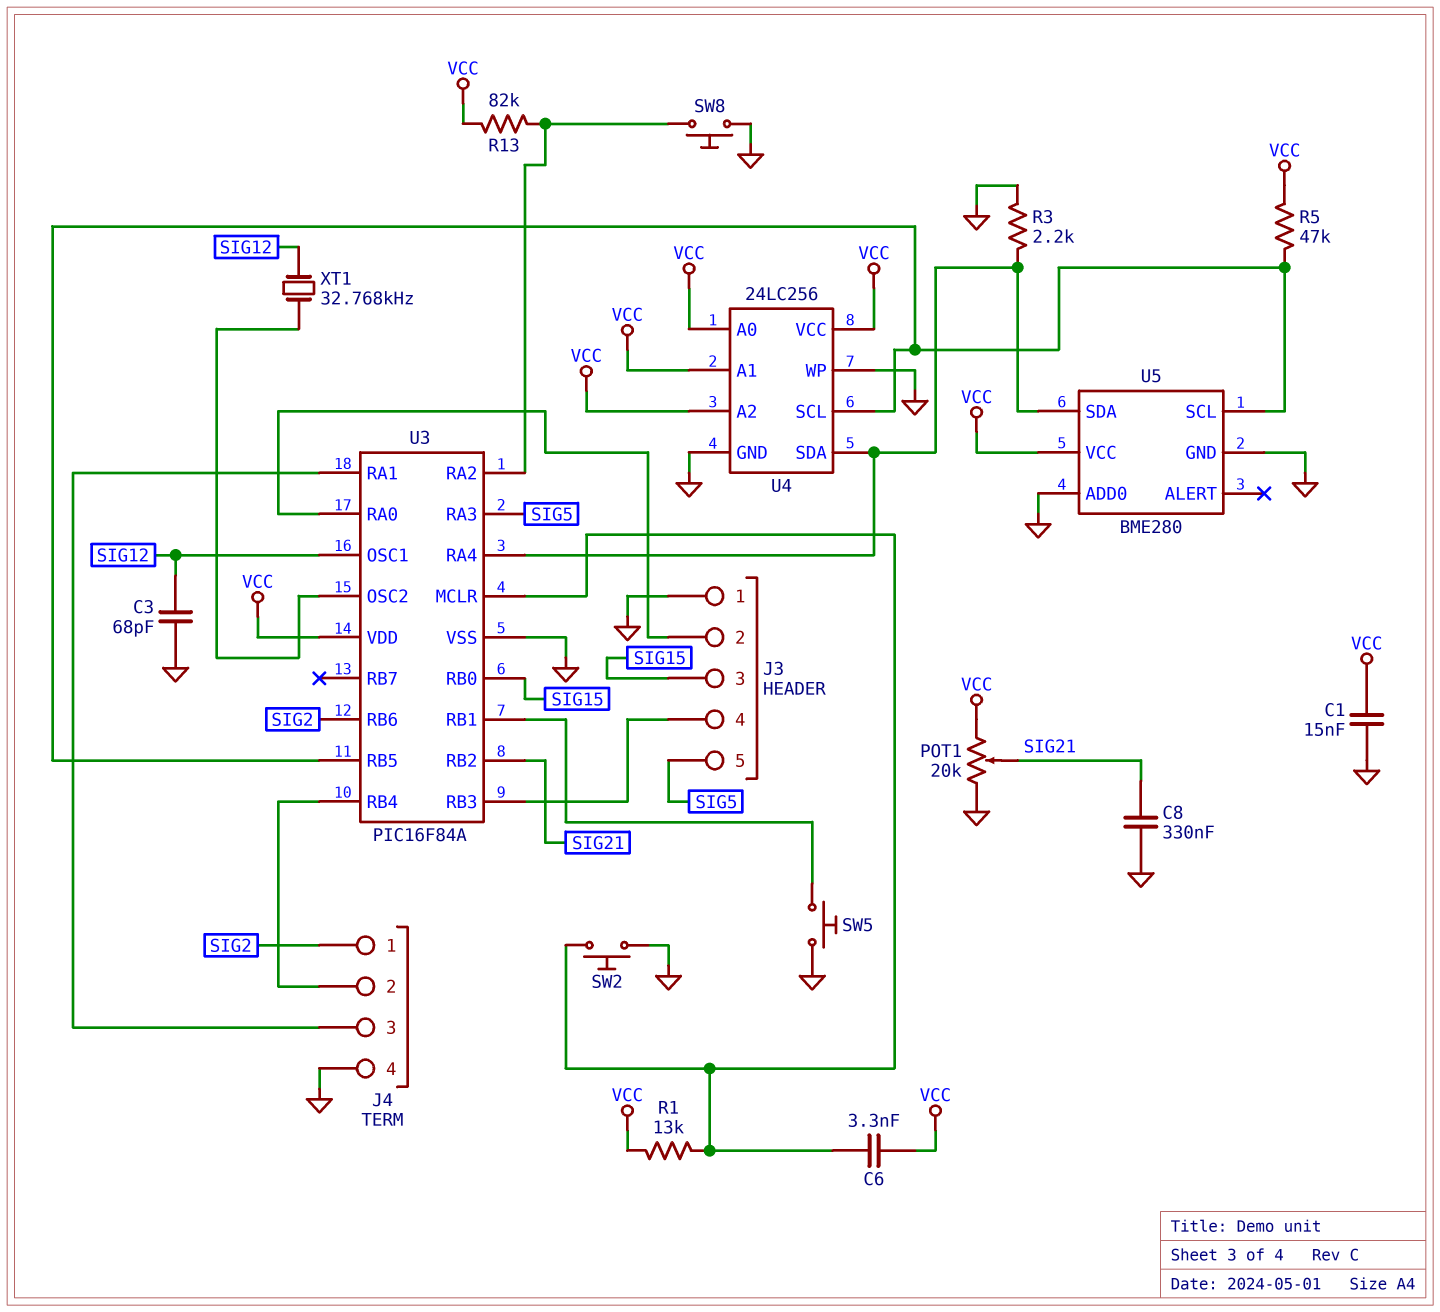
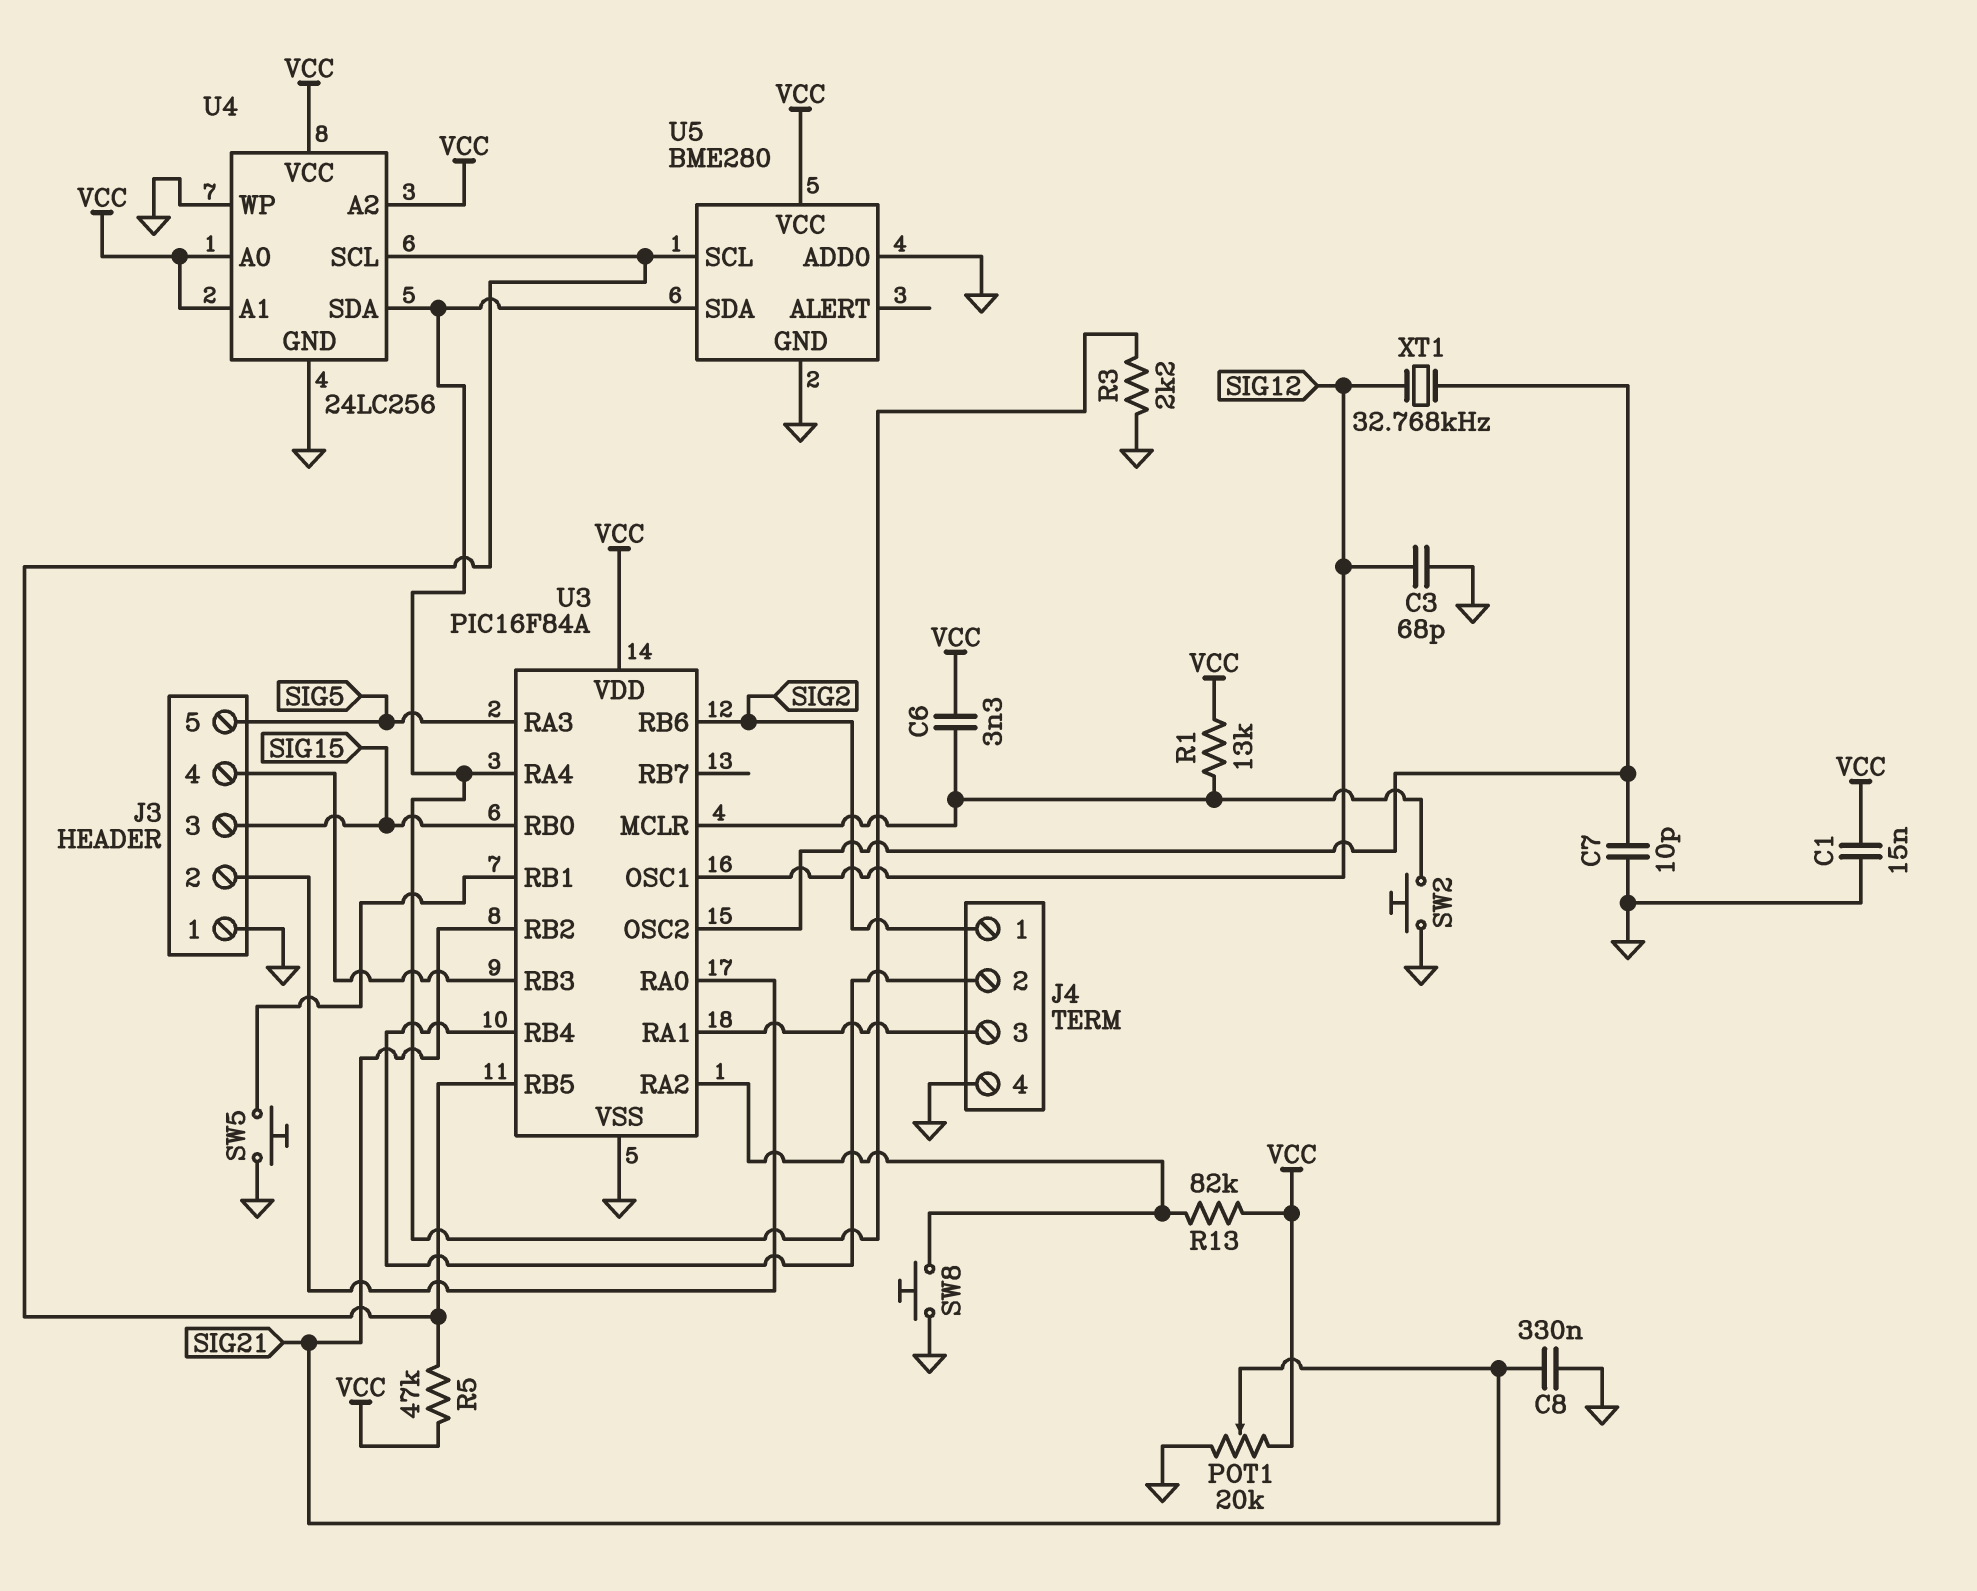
C7: none -> 10pF (GND, U3/OSC2)

